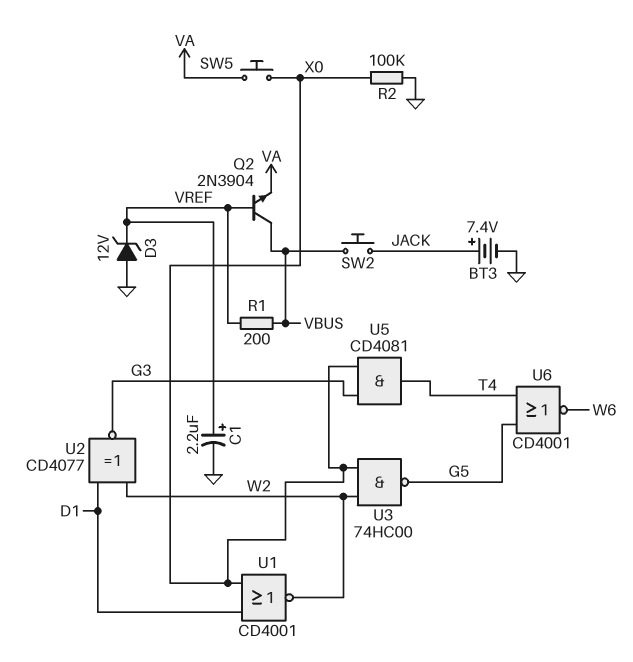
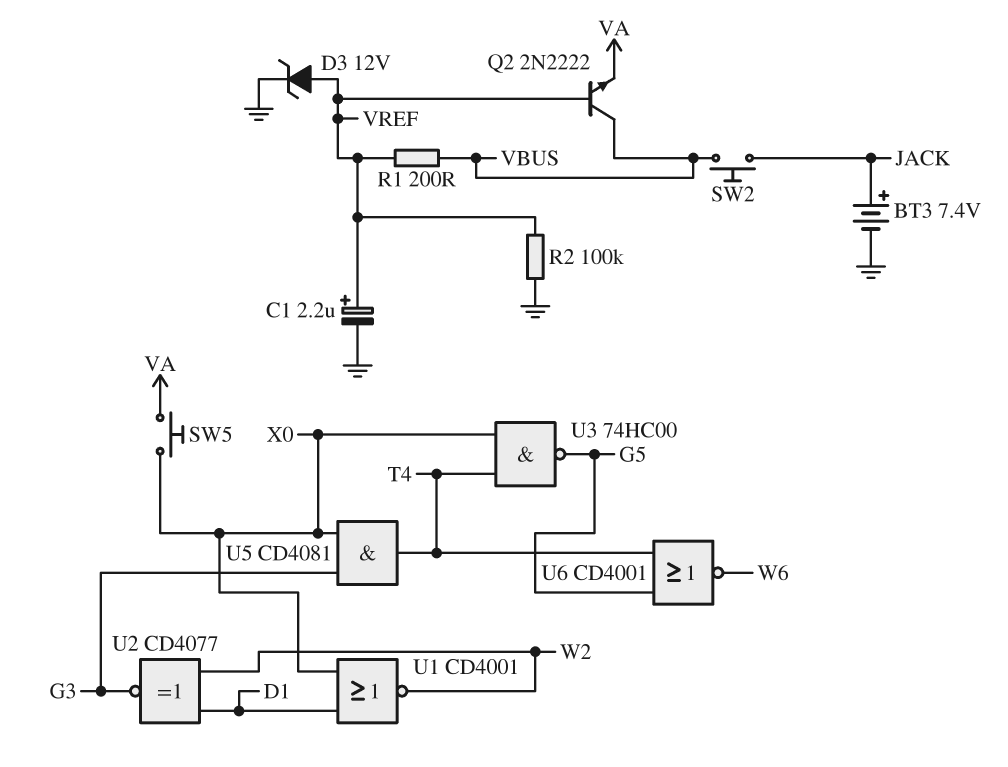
D3: zener 12V (A GND, K VREF) -> zener 12V (A VREF, K GND)
Q2: NPN 2N3904 (B VREF, C VBUS, E VA) -> NPN 2N2222 (B VREF, C VBUS, E VA)
R2: 100k (GND, X0) -> 100k (GND, VREF)
U3: NAND 74HC00 (in W2, in X0, out G5) -> NAND 74HC00 (in T4, in X0, out G5)

